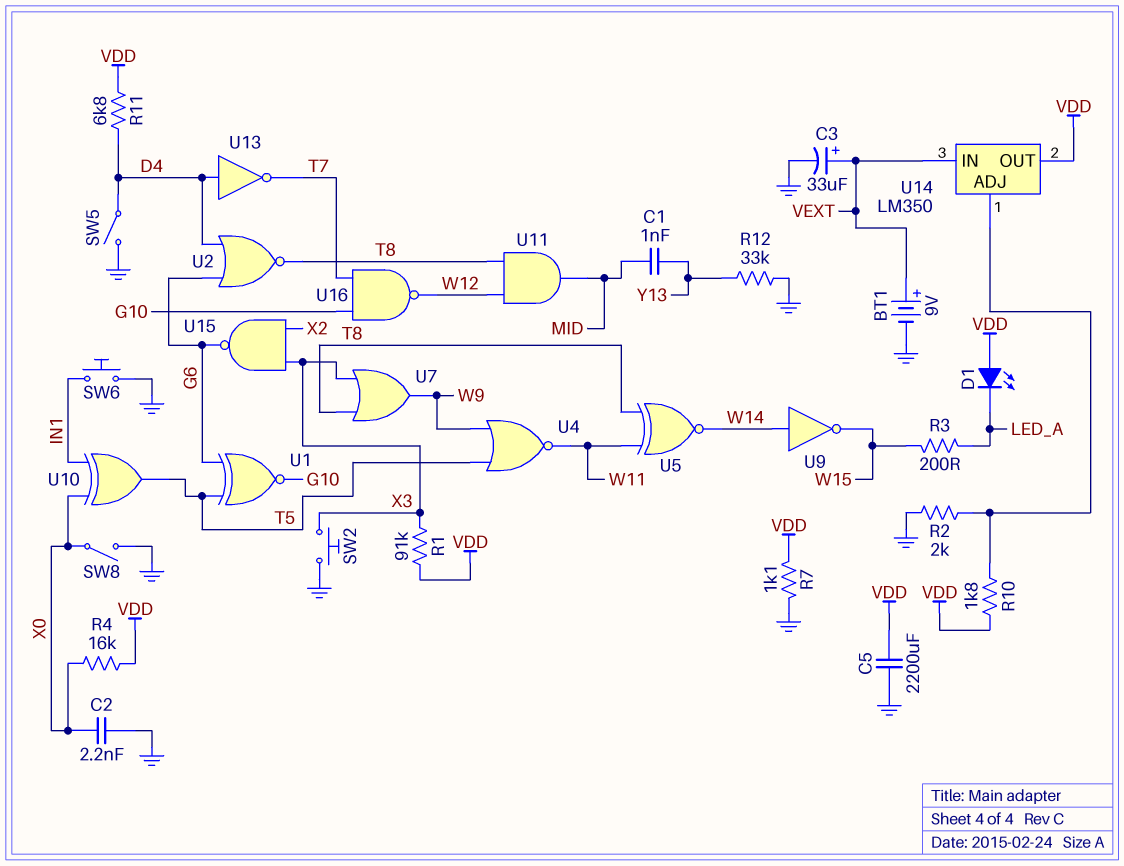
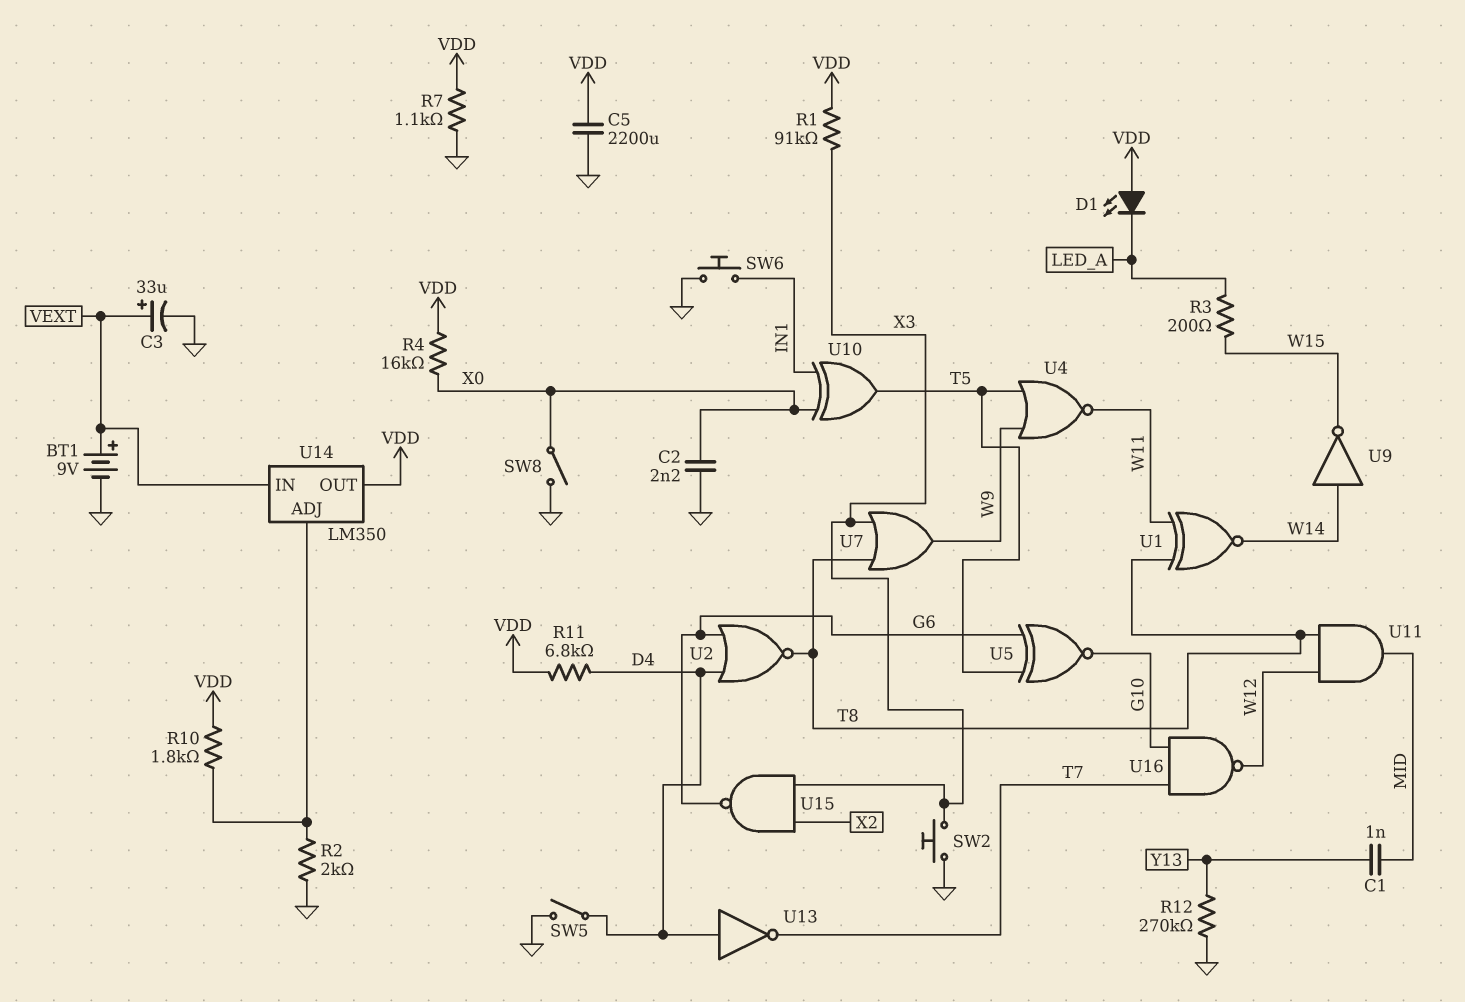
R12: 33k (GND, Y13) -> 270k (GND, Y13)
U1: XNOR (in G6, in T5, out G10) -> XNOR (in T8, in W11, out W14)
U5: XNOR (in T8, in W11, out W14) -> XNOR (in G6, in T5, out G10)

